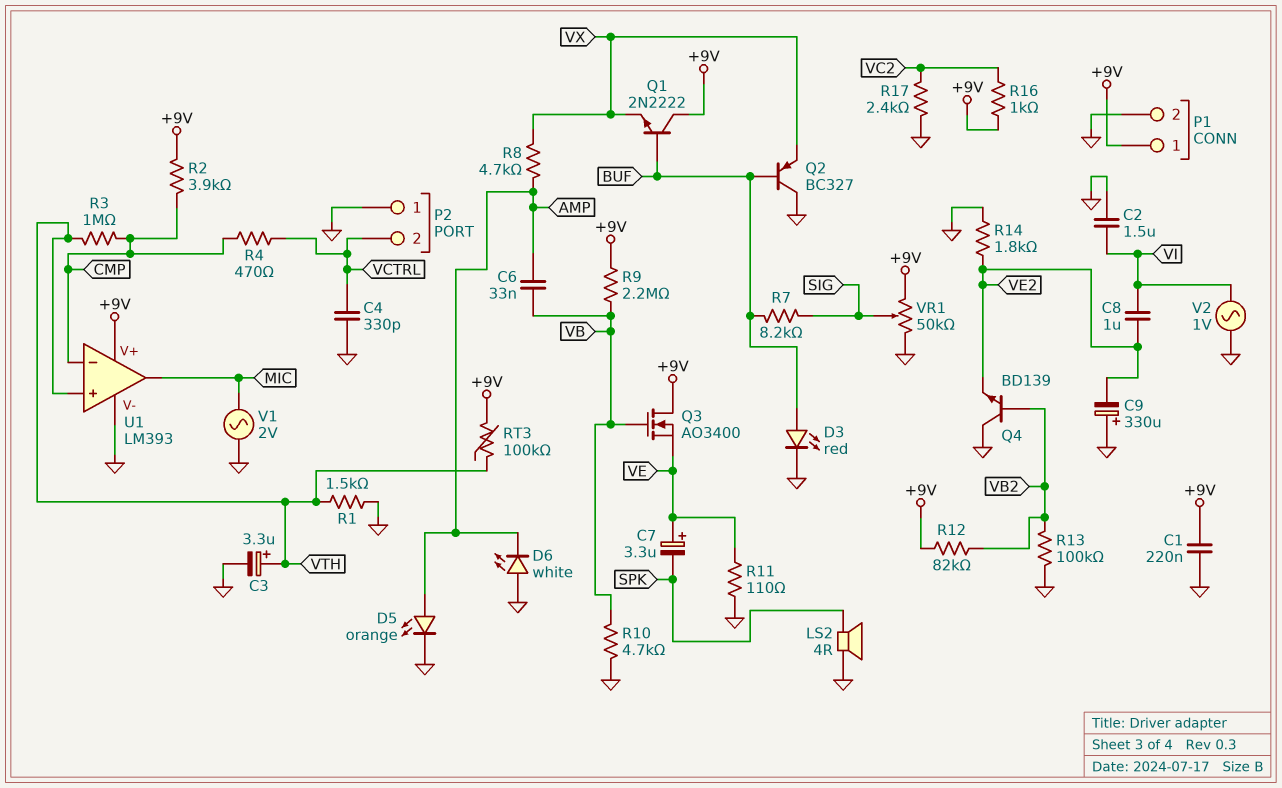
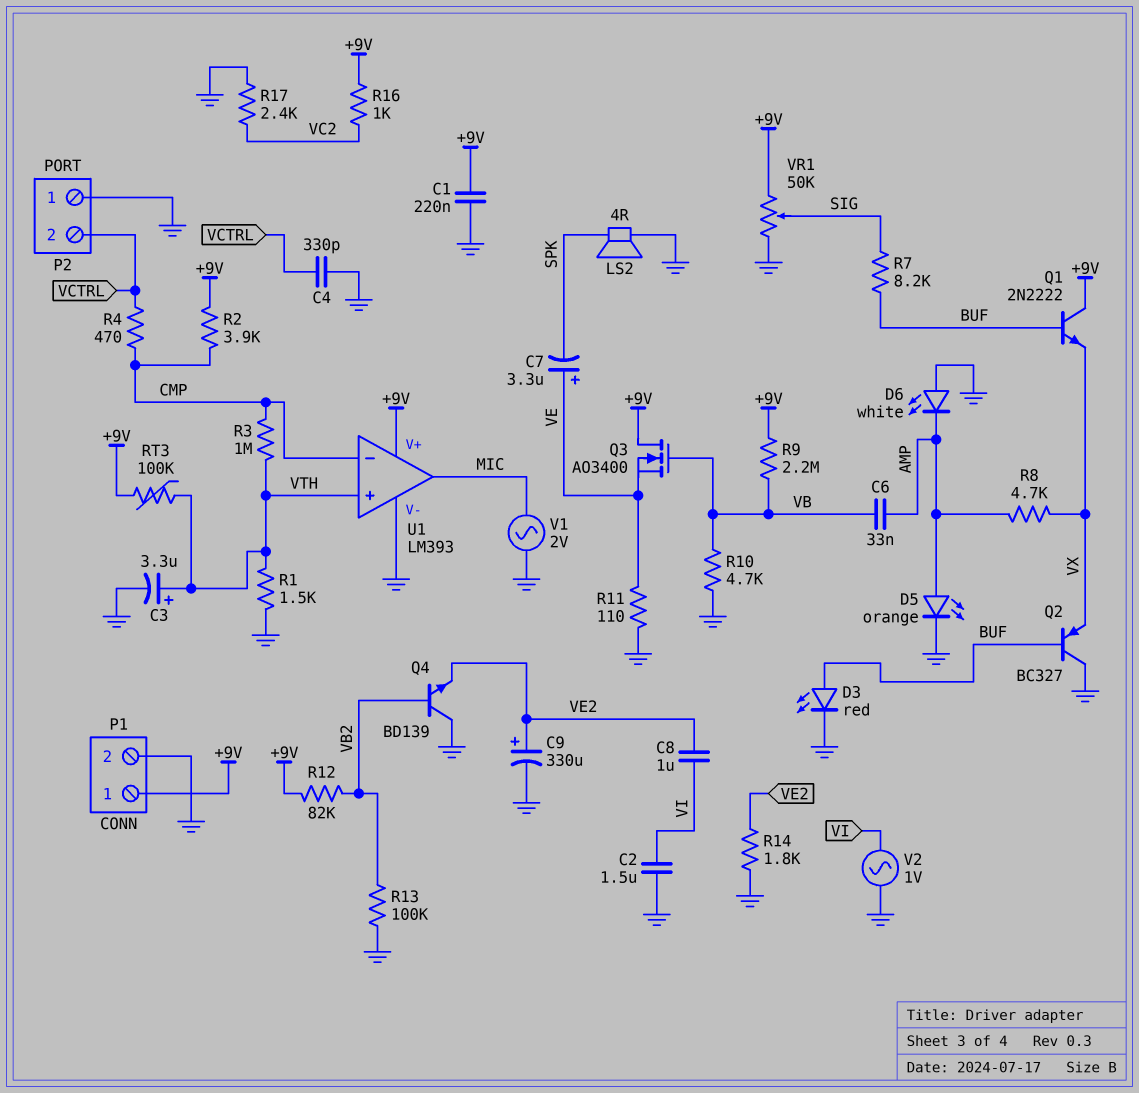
C9: 330uF (plus GND, minus VE2) -> 330uF (plus VE2, minus GND)

